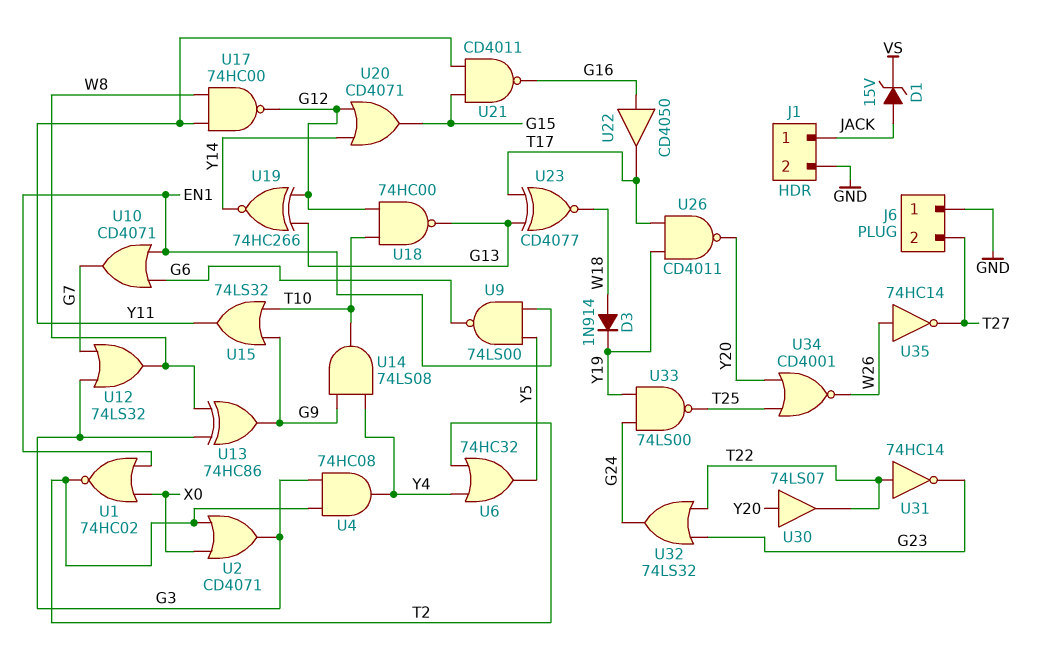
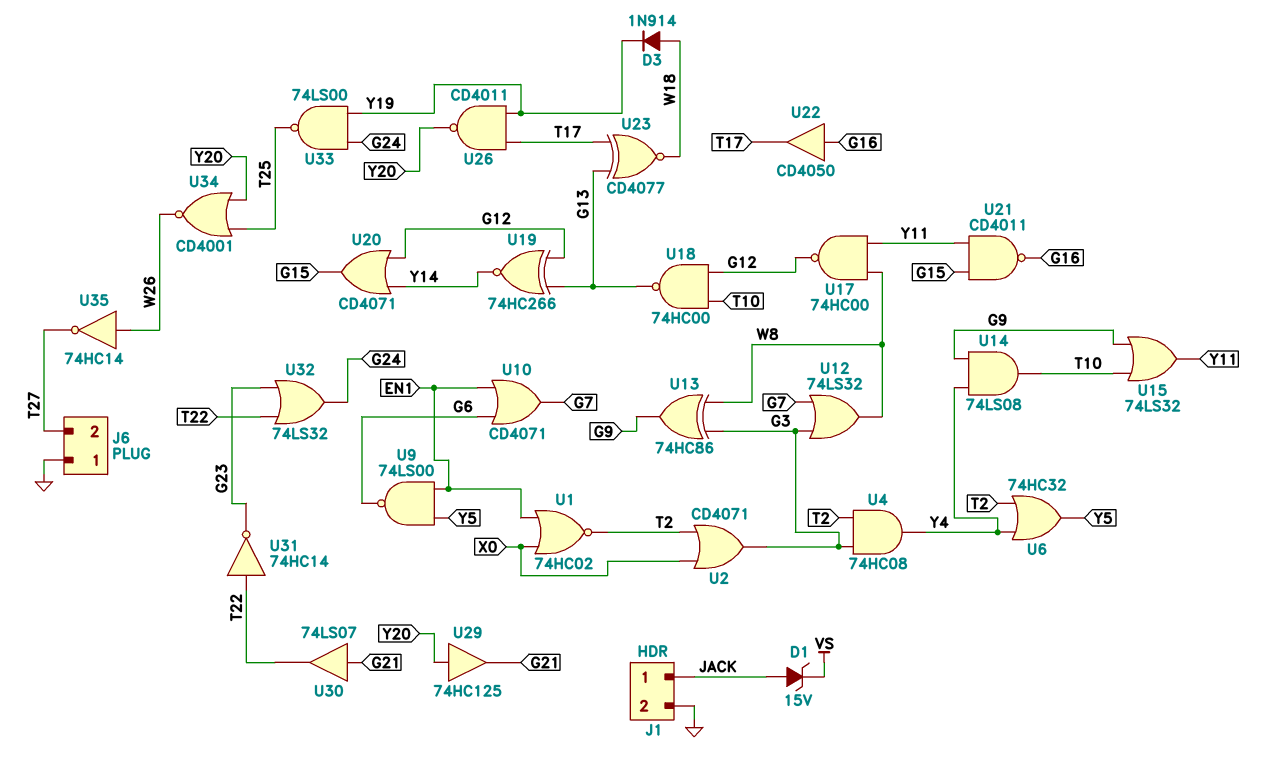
U29: none -> buffer 74HC125 (in Y20, out G21)
U30: buffer 74LS07 (in Y20, out T22) -> buffer 74LS07 (in G21, out T22)

